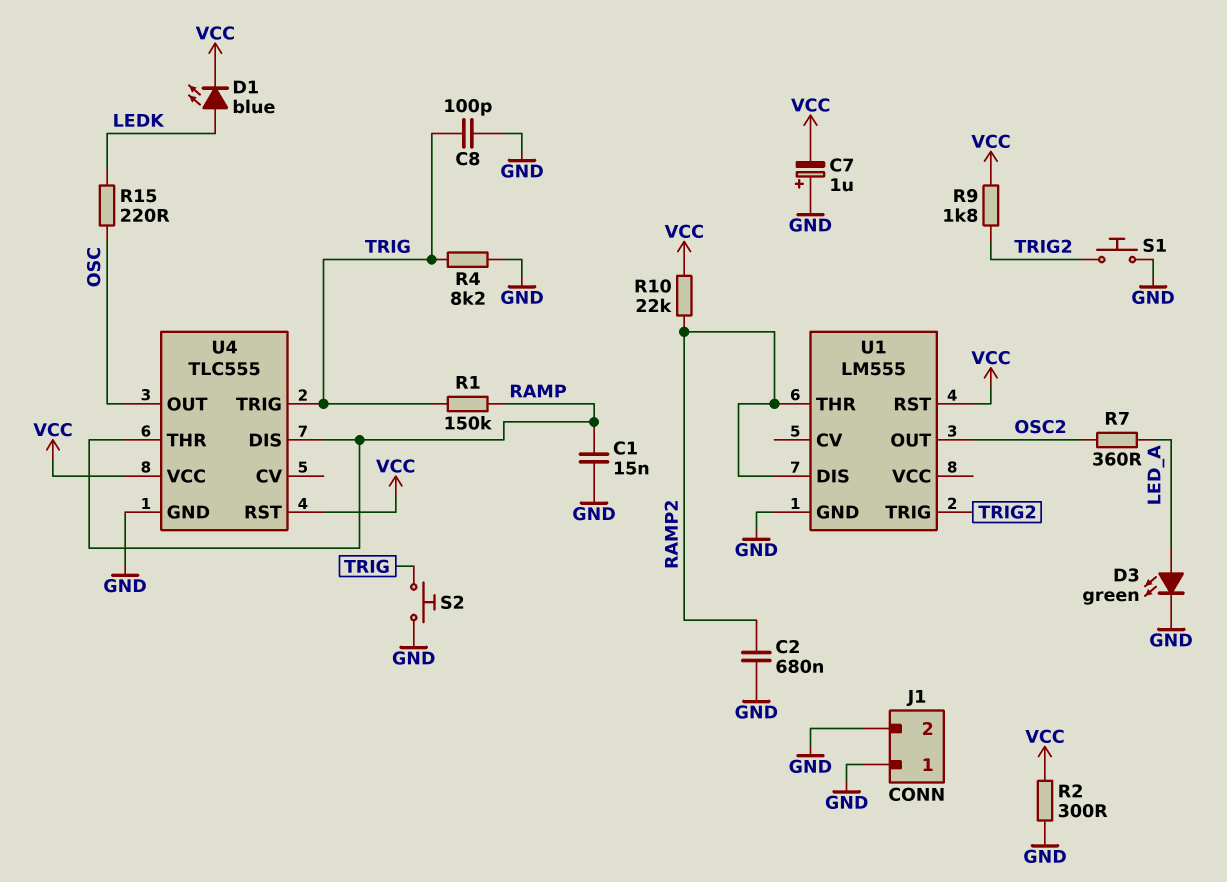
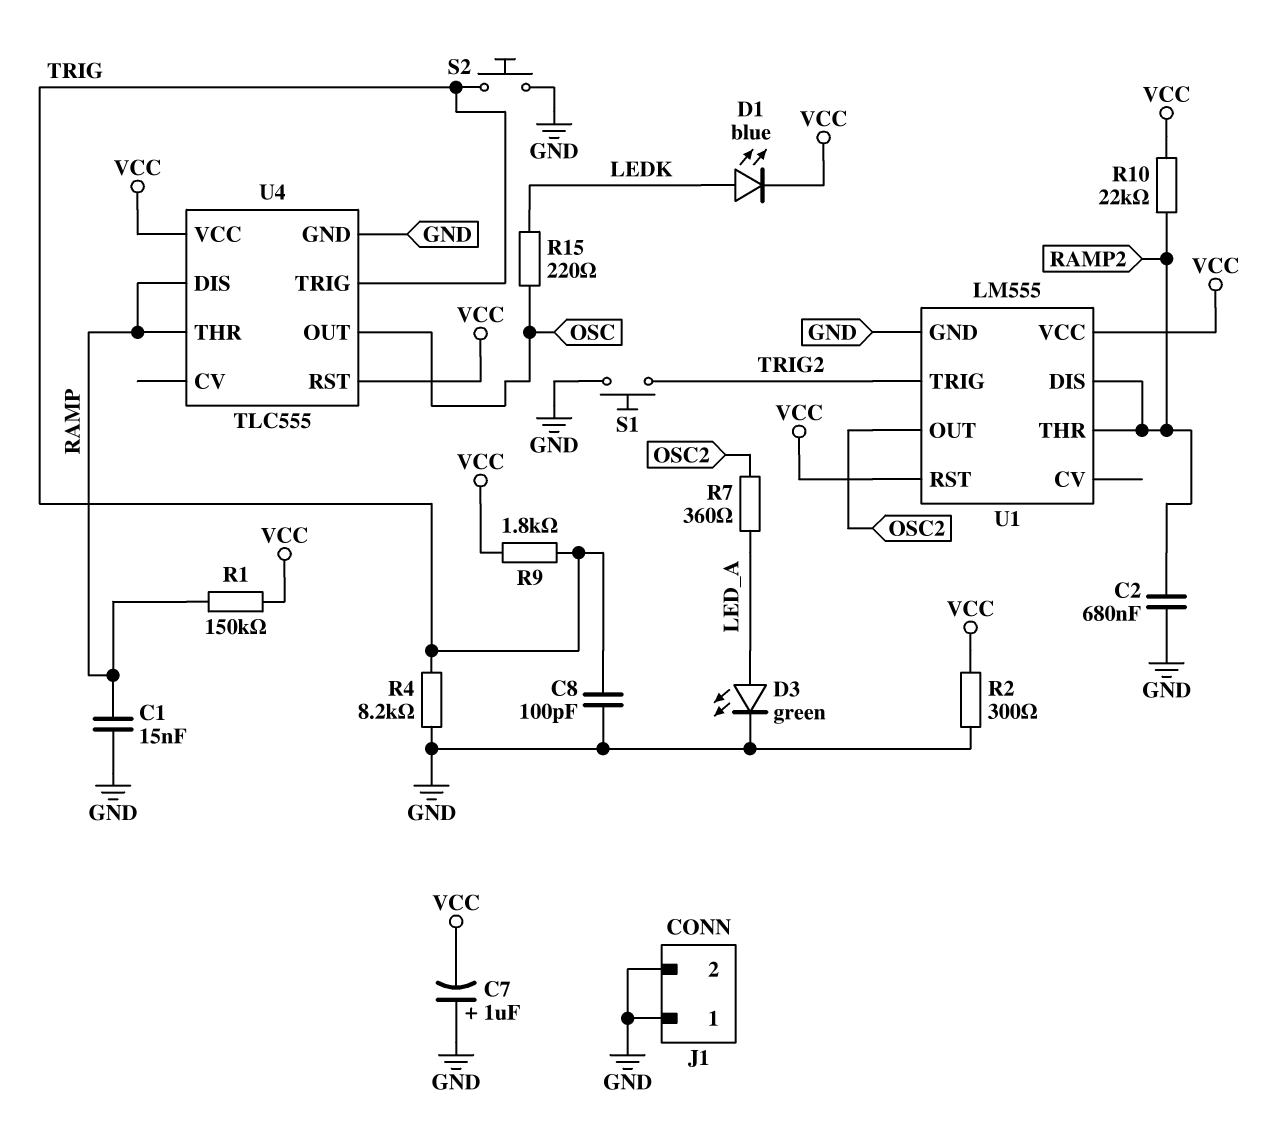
R1: 150k (RAMP, TRIG) -> 150k (RAMP, VCC)
R9: 1.8k (TRIG2, VCC) -> 1.8k (TRIG, VCC)
U1 pin VCC: none -> VCC

